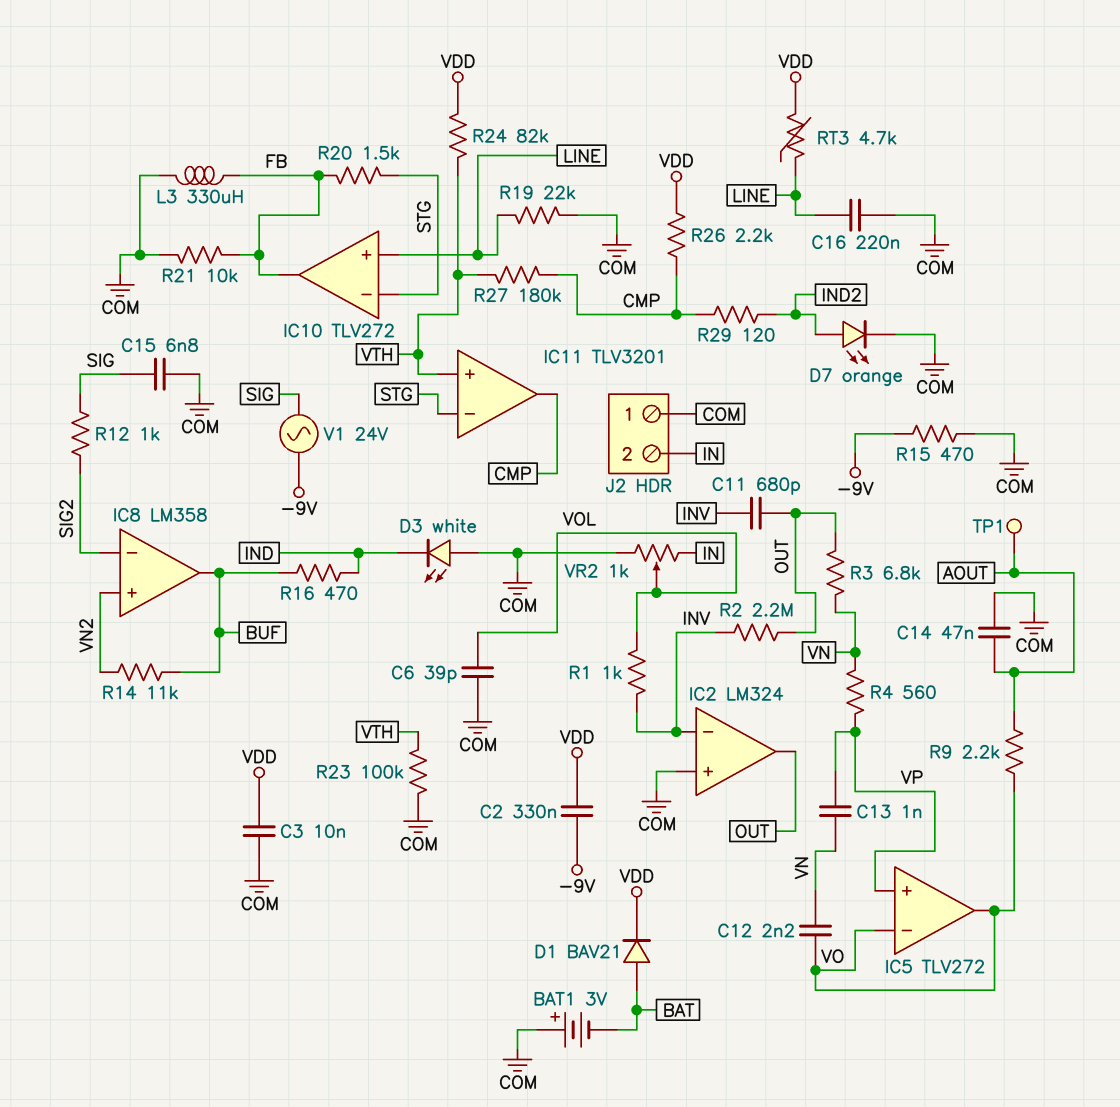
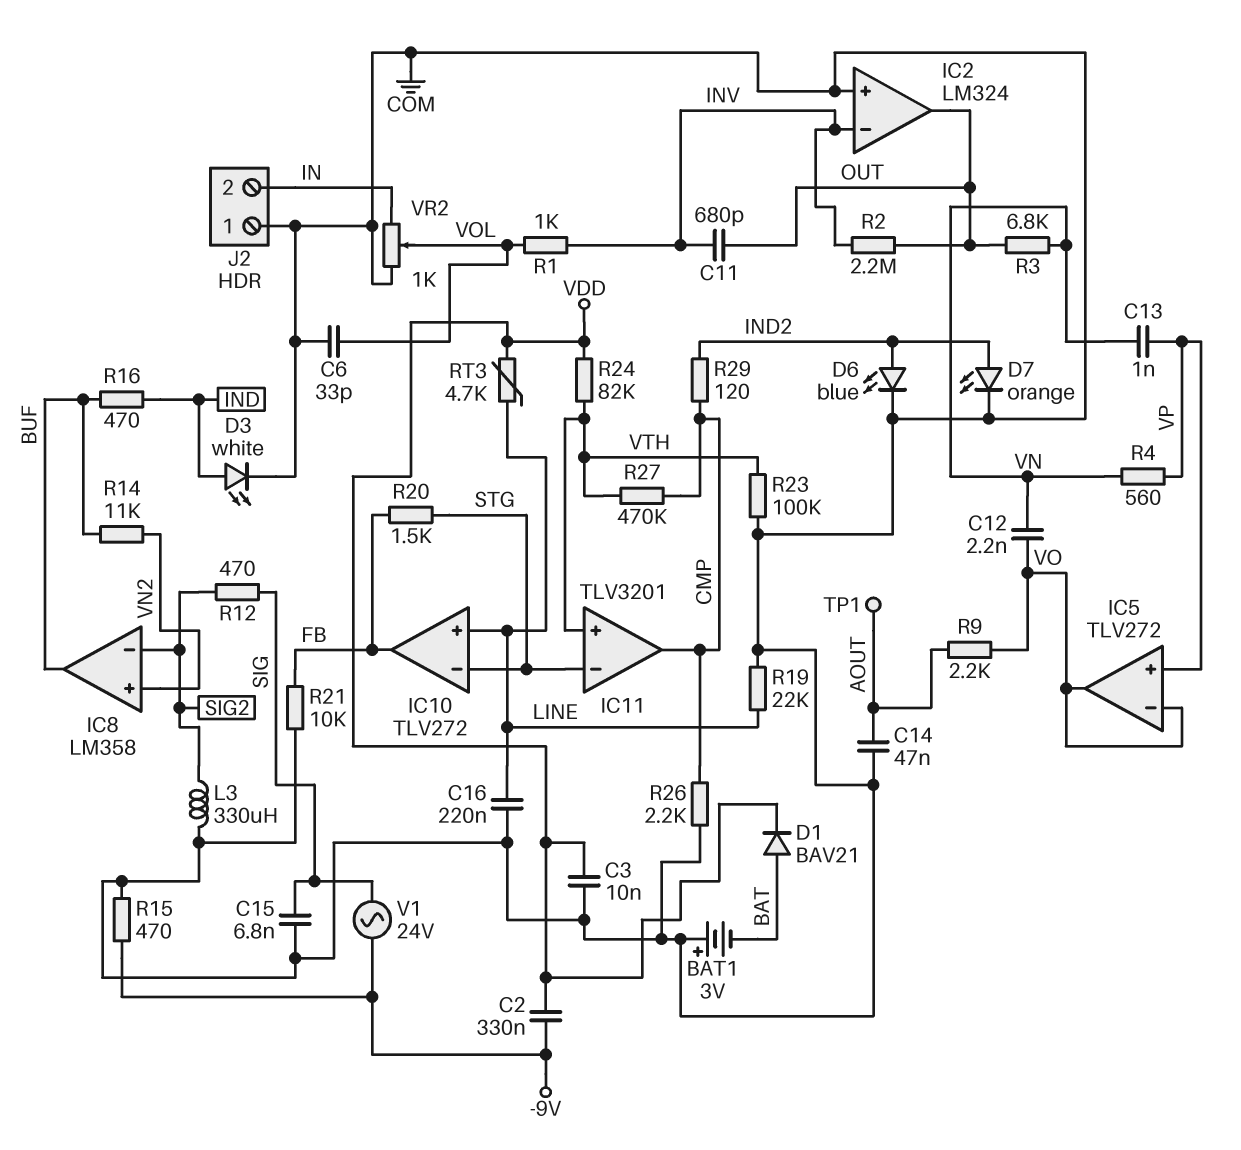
C6: 39pF (COM, VOL) -> 33pF (COM, VOL)
D3: LED white (A COM, K IND) -> LED white (A IND, K COM)
D6: none -> LED blue (A IND2, K COM)
L3: 330uH (COM, FB) -> 330uH (COM, SIG2)
R12: 1k (SIG, SIG2) -> 470 (SIG, SIG2)
R26: 2.2k (CMP, VDD) -> 2.2k (CMP, COM)
R27: 180k (CMP, VTH) -> 470k (CMP, VTH)

